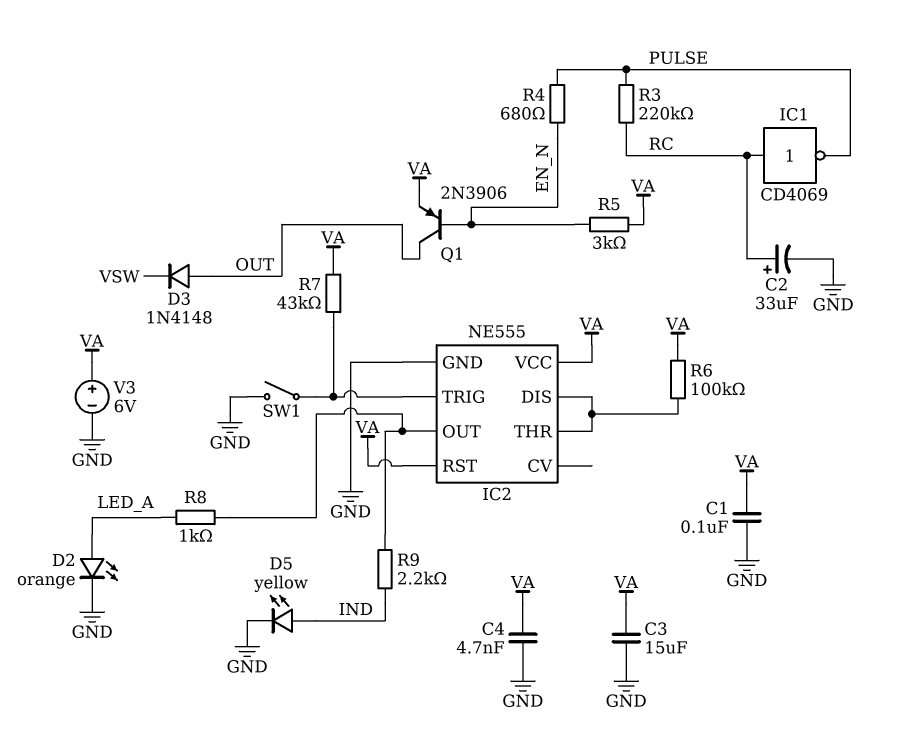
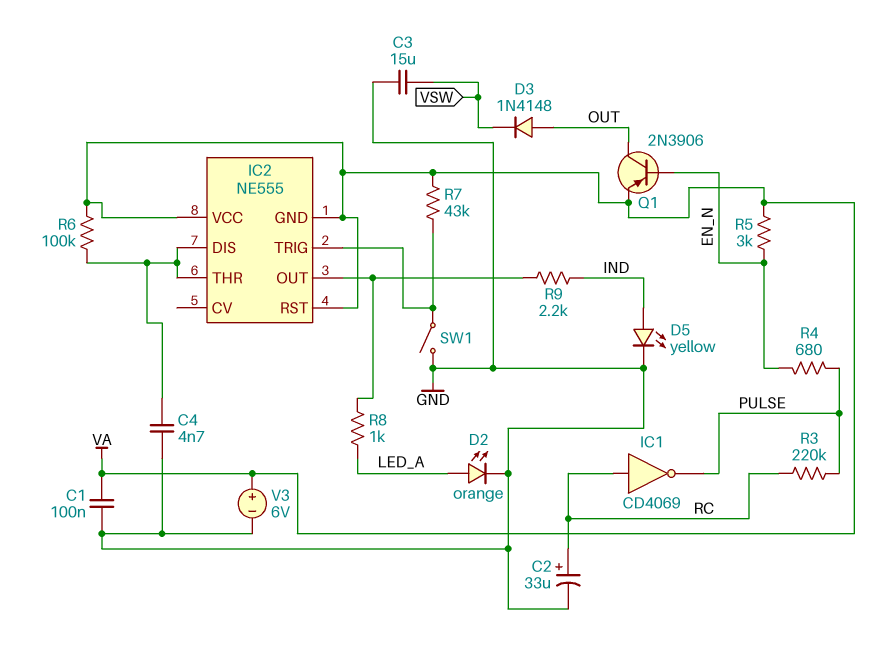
C3: 15uF (GND, VA) -> 15uF (GND, VSW)
C4: 4.7nF (GND, VA) -> 4.7nF (GND, IC2/DIS)
IC2 pin GND: GND -> VA

